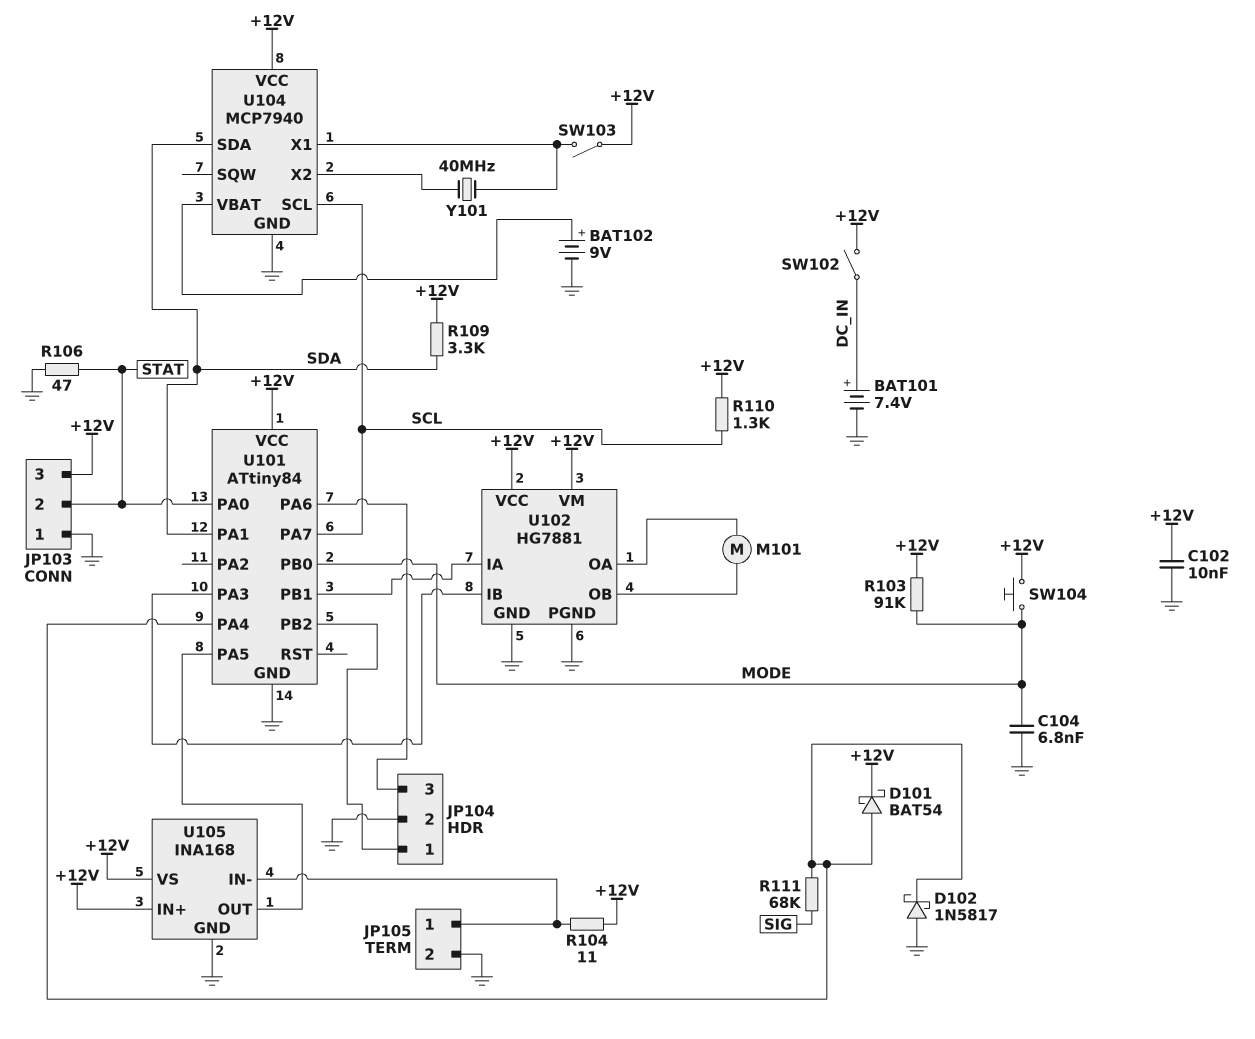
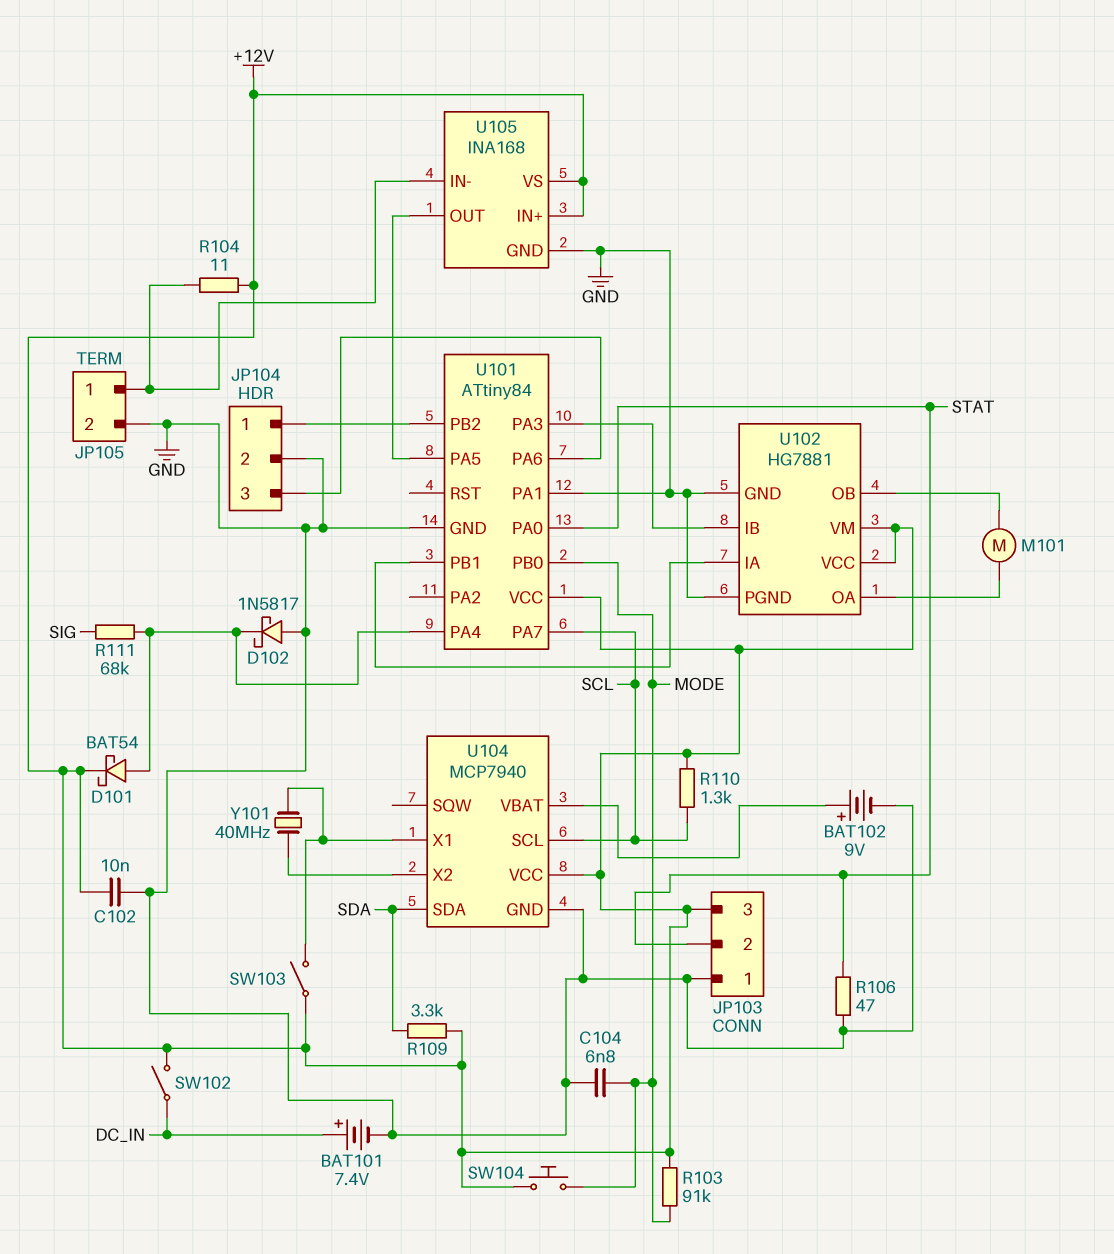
U101 pin PA1: SDA -> GND

